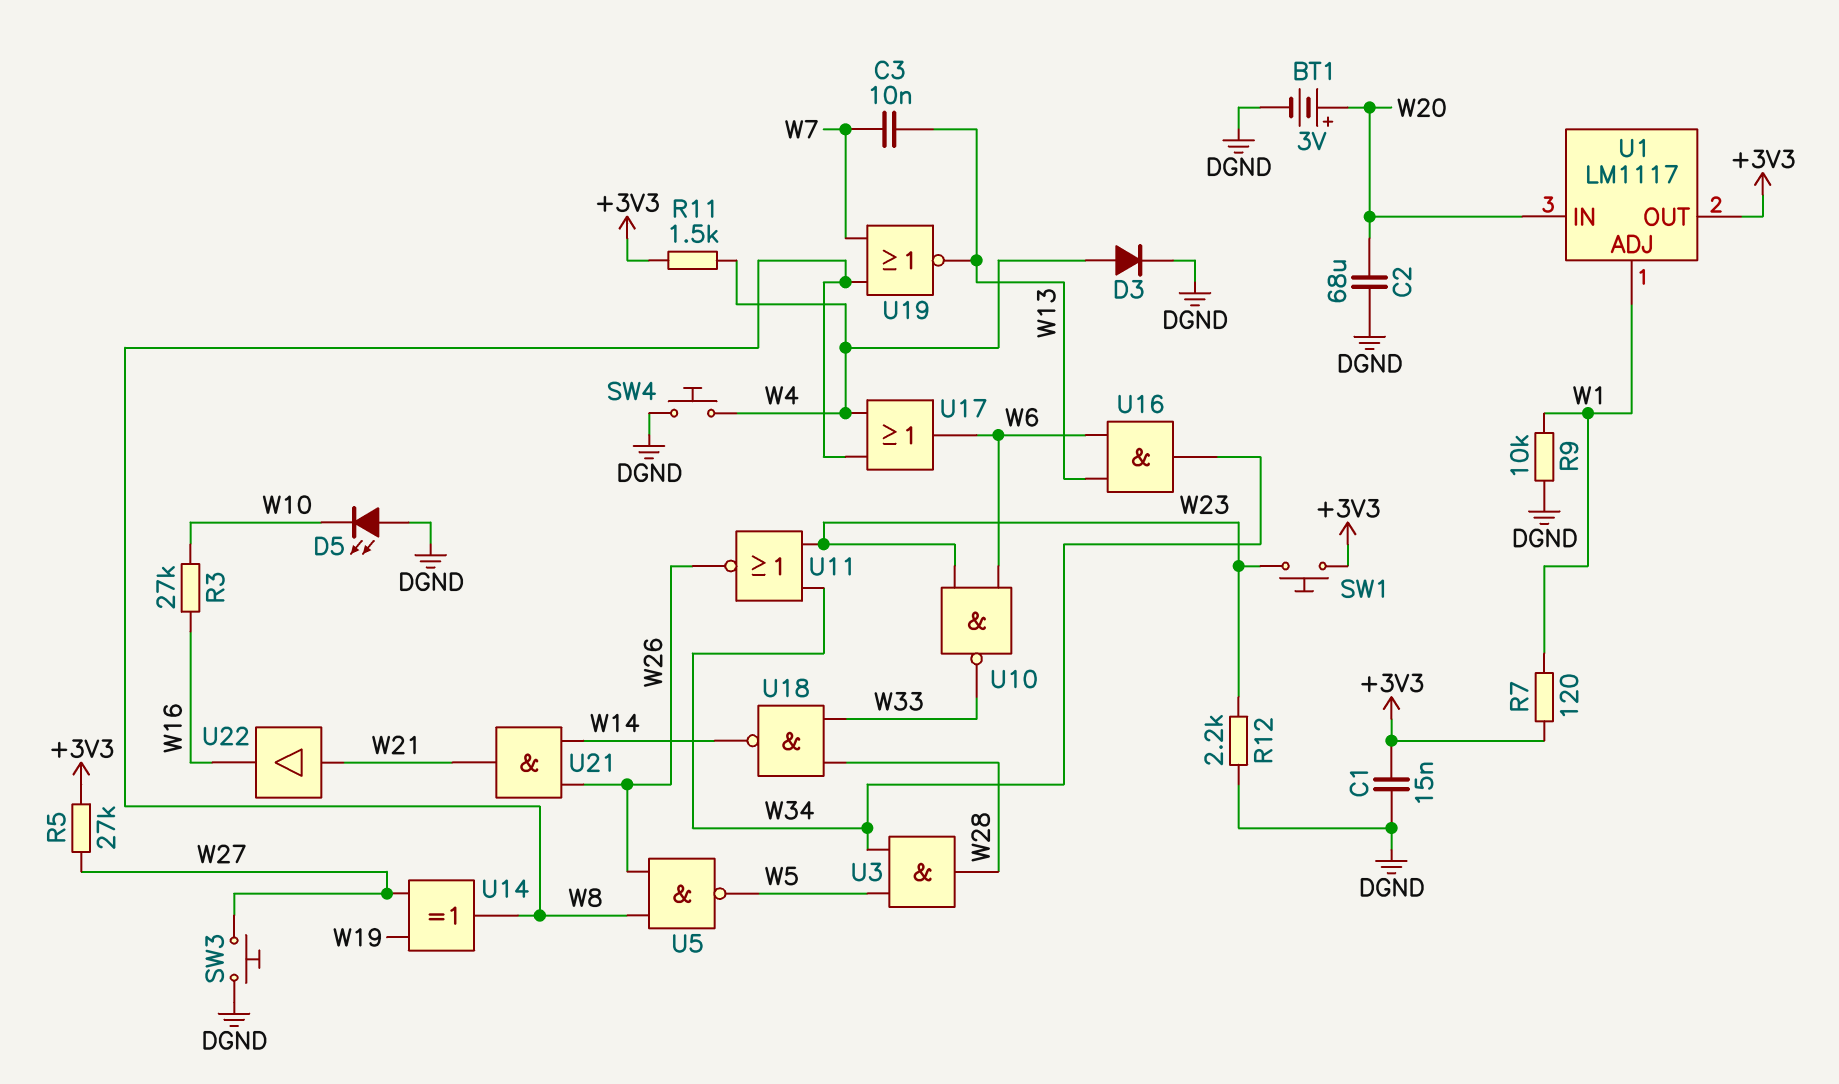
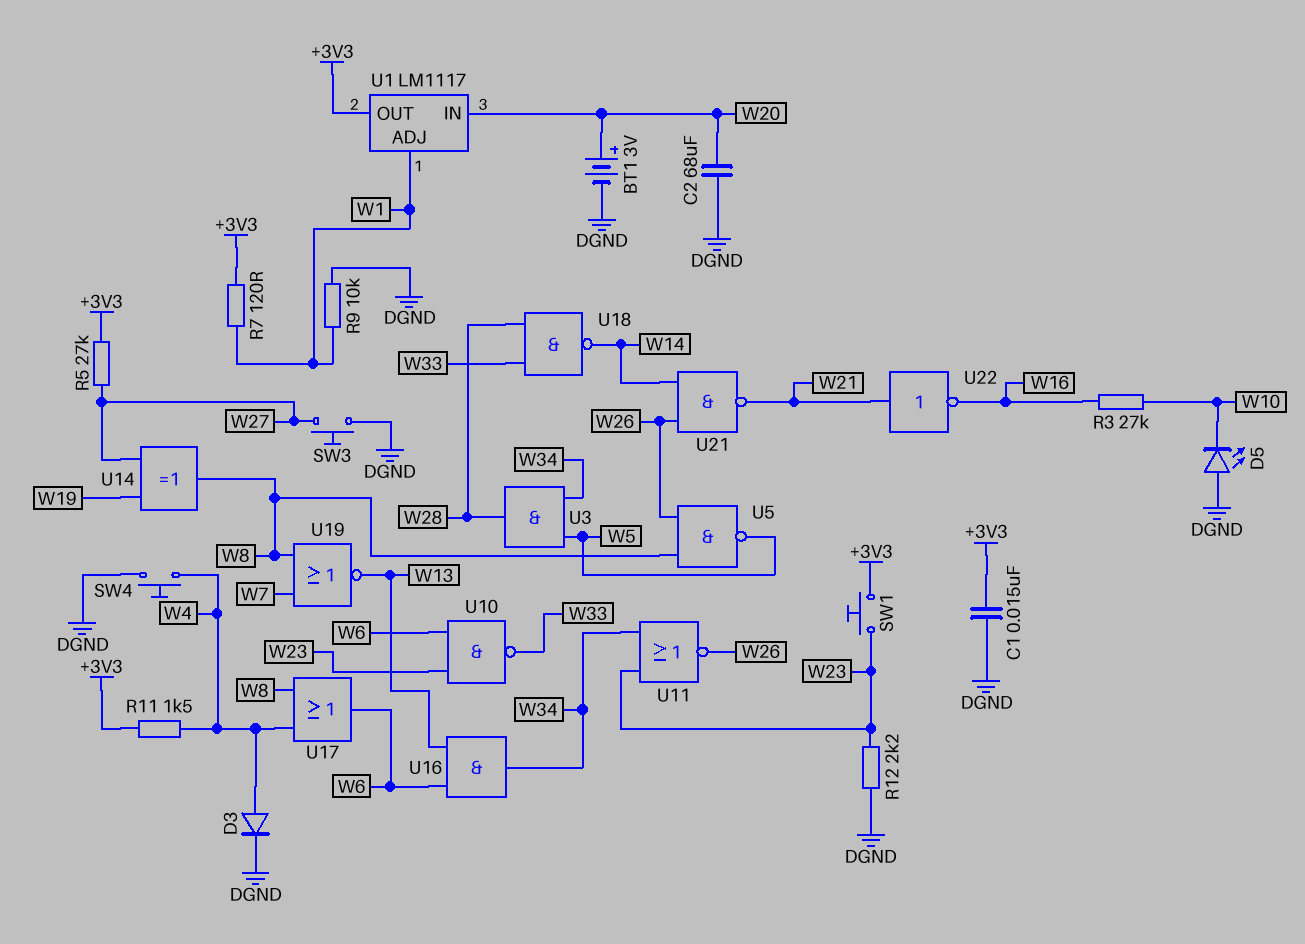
C3: 10nF (W7, W13) -> none
U21: AND (in W14, in W26, out W21) -> NAND (in W14, in W26, out W21)
U22: buffer (in W21, out W16) -> NOT (in W21, out W16)

